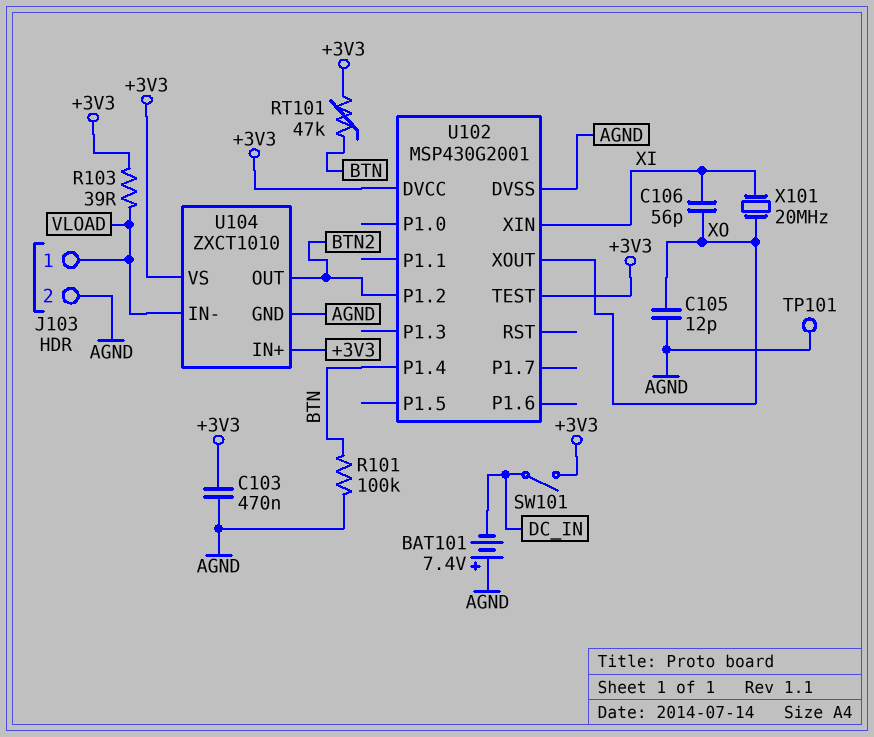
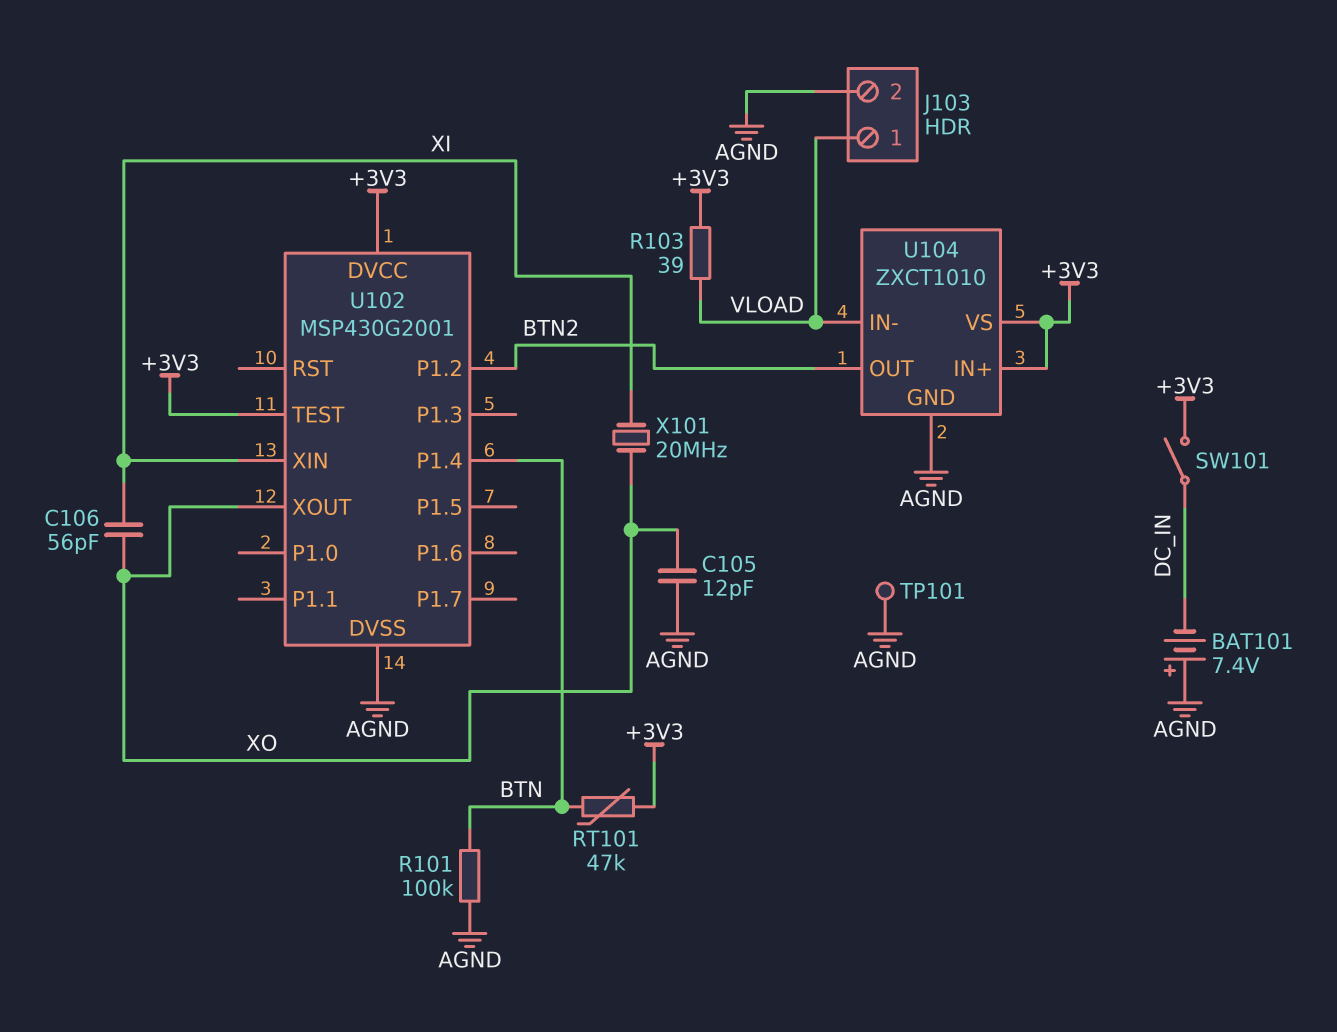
C103: 470nF (+3V3, AGND) -> none

